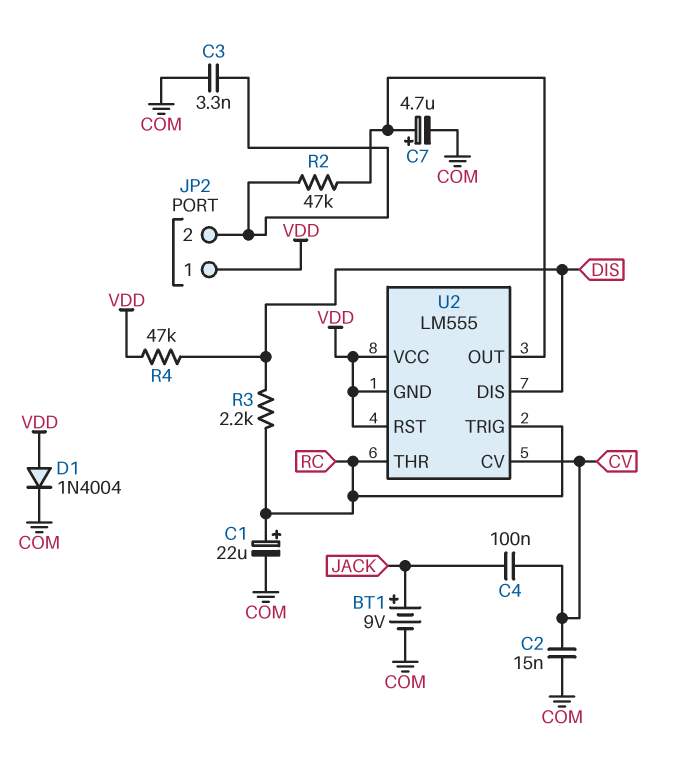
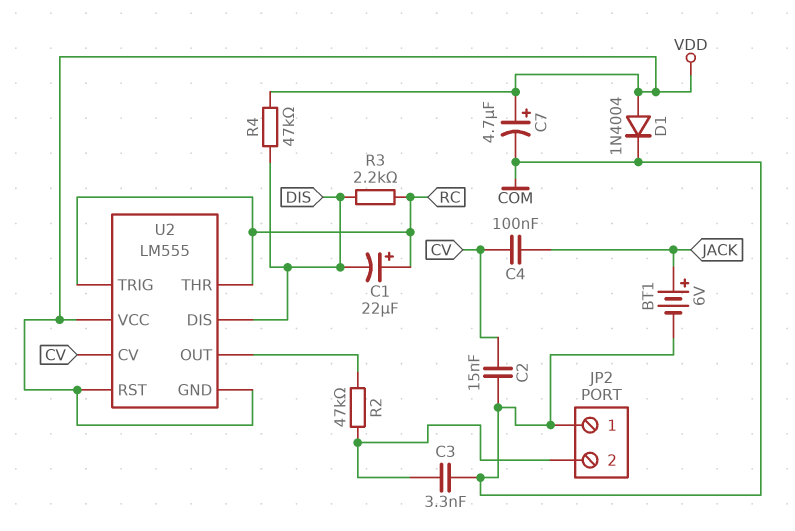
BT1: 9V (plus JACK, minus COM) -> 6V (plus JACK, minus COM)
C1: 22uF (plus RC, minus COM) -> 22uF (plus RC, minus DIS)
C7: 4.7uF (plus U2/OUT, minus COM) -> 4.7uF (plus VDD, minus COM)
JP2 pin 1: VDD -> COM

